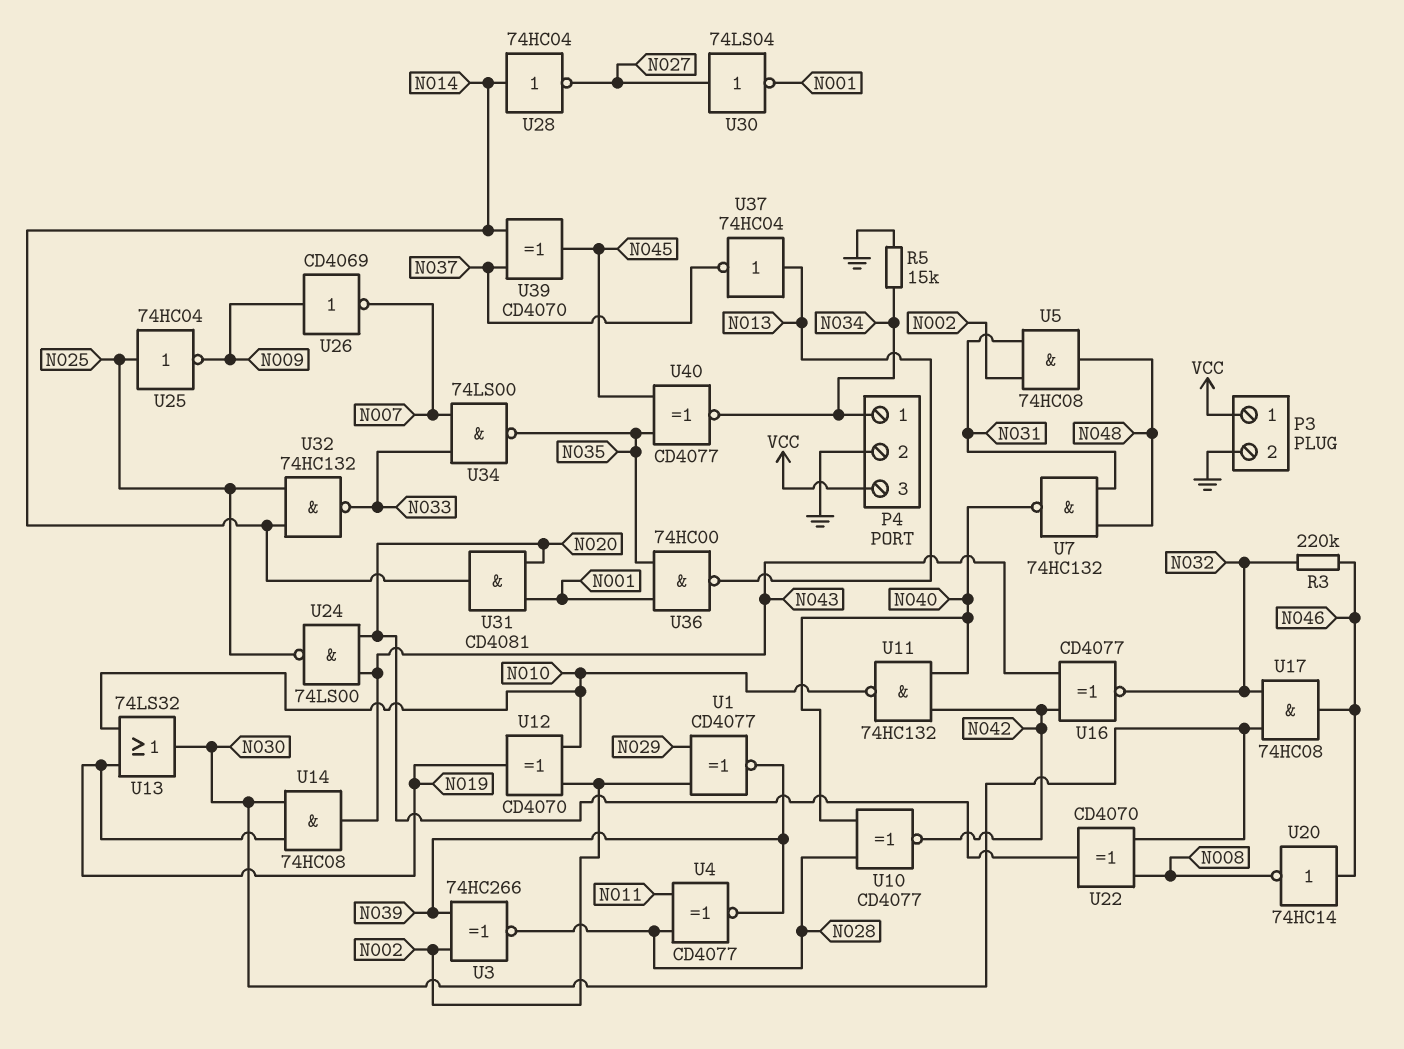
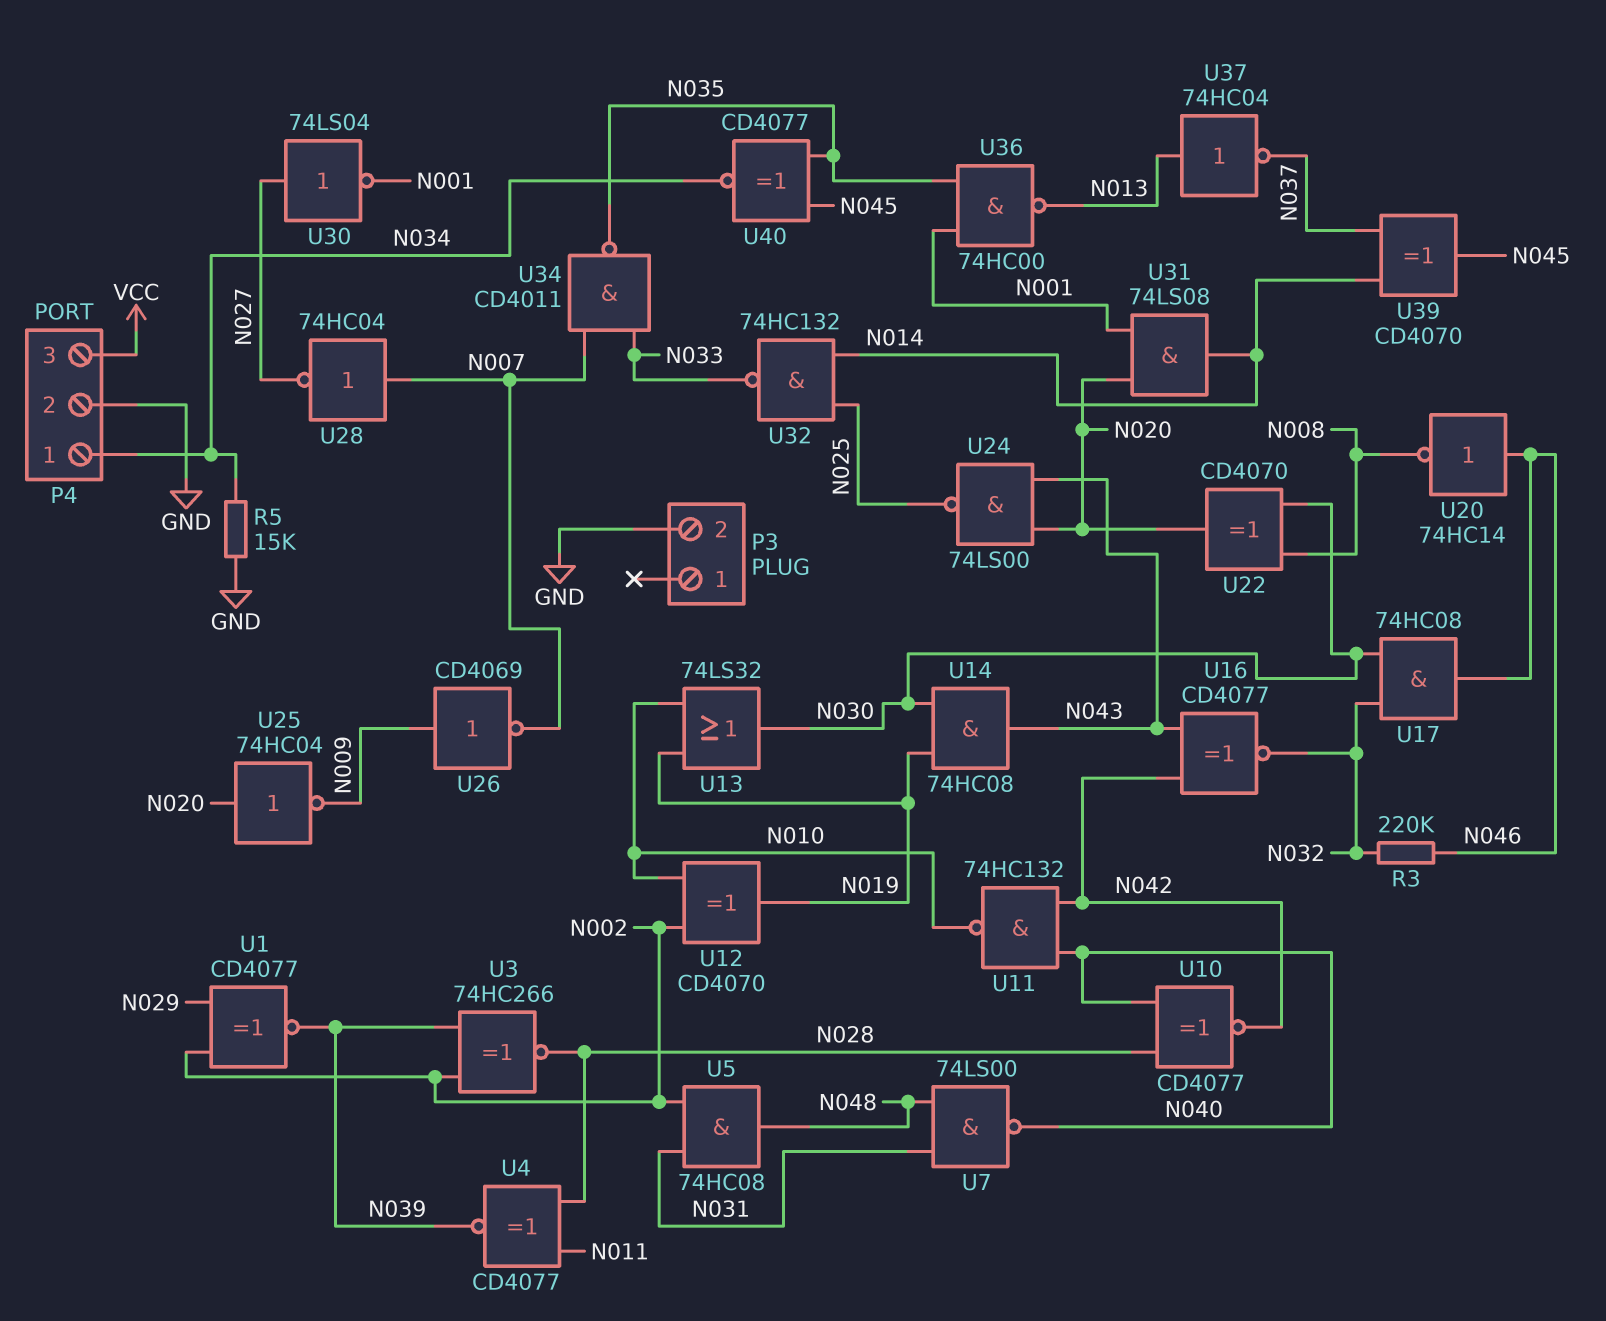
P3 pin 1: VCC -> none
U7: NAND 74HC132 (in N031, in N048, out N040) -> NAND 74LS00 (in N031, in N048, out N040)
U25: NOT 74HC04 (in N025, out N009) -> NOT 74HC04 (in N020, out N009)
U28: NOT 74HC04 (in N014, out N027) -> NOT 74HC04 (in N007, out N027)
U31: AND CD4081 (in N001, in N020, out N014) -> AND 74LS08 (in N001, in N020, out N014)
U34: NAND 74LS00 (in N007, in N033, out N035) -> NAND CD4011 (in N007, in N033, out N035)

